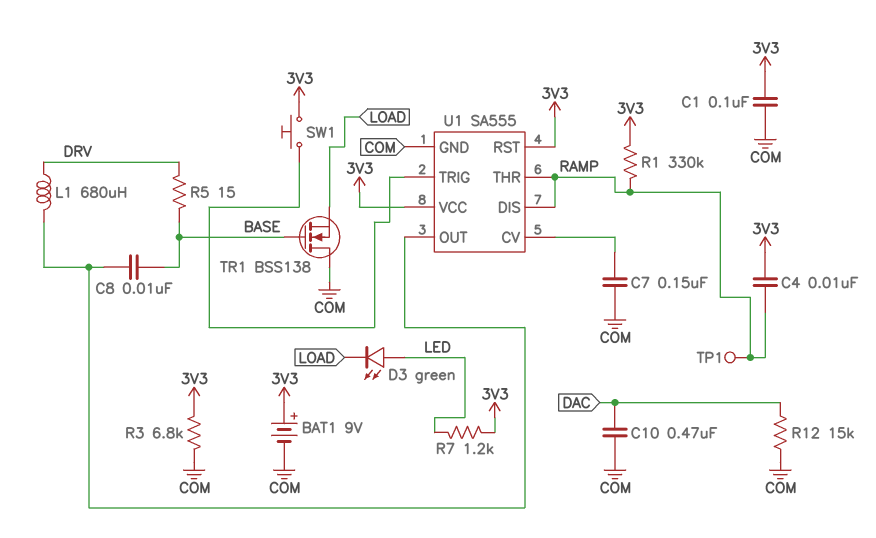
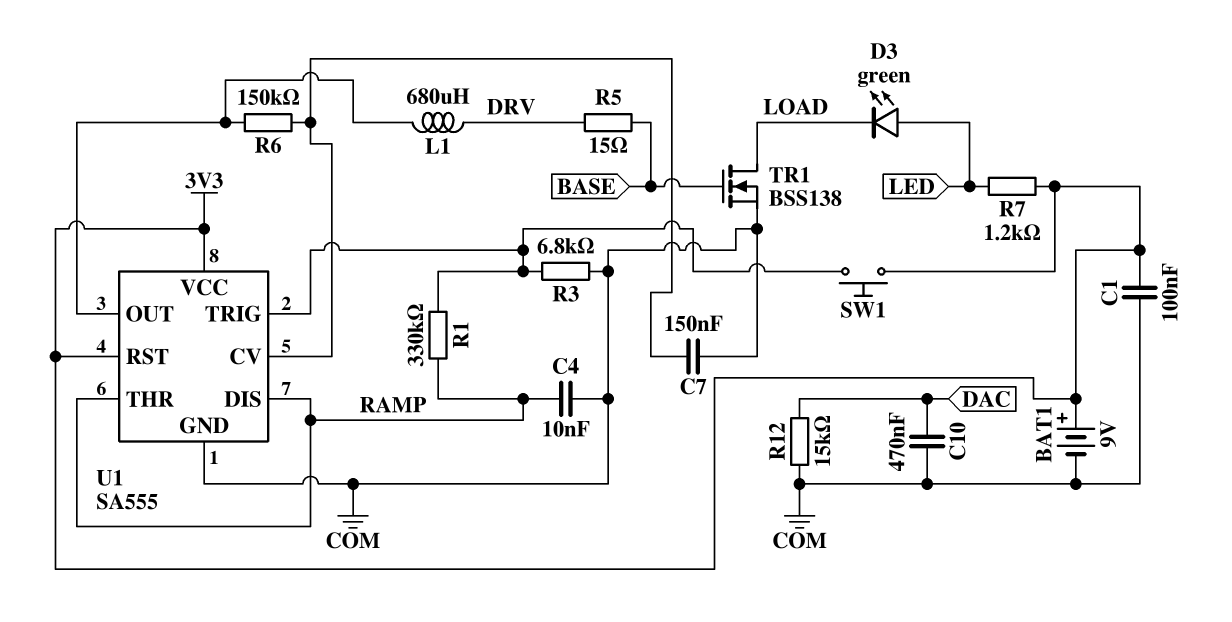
C4: 10nF (3V3, RAMP) -> 10nF (COM, RAMP)
C8: 10nF (BASE, U1/OUT) -> none
R1: 330k (3V3, RAMP) -> 330k (RAMP, U1/TRIG)
R3: 6.8k (3V3, COM) -> 6.8k (COM, U1/TRIG)
R6: none -> 150k (U1/CV, U1/OUT)
TP1: test point (RAMP) -> none
TR1: NMOS BSS138 (G BASE, D COM, S LOAD) -> NMOS BSS138 (G BASE, D LOAD, S COM)

